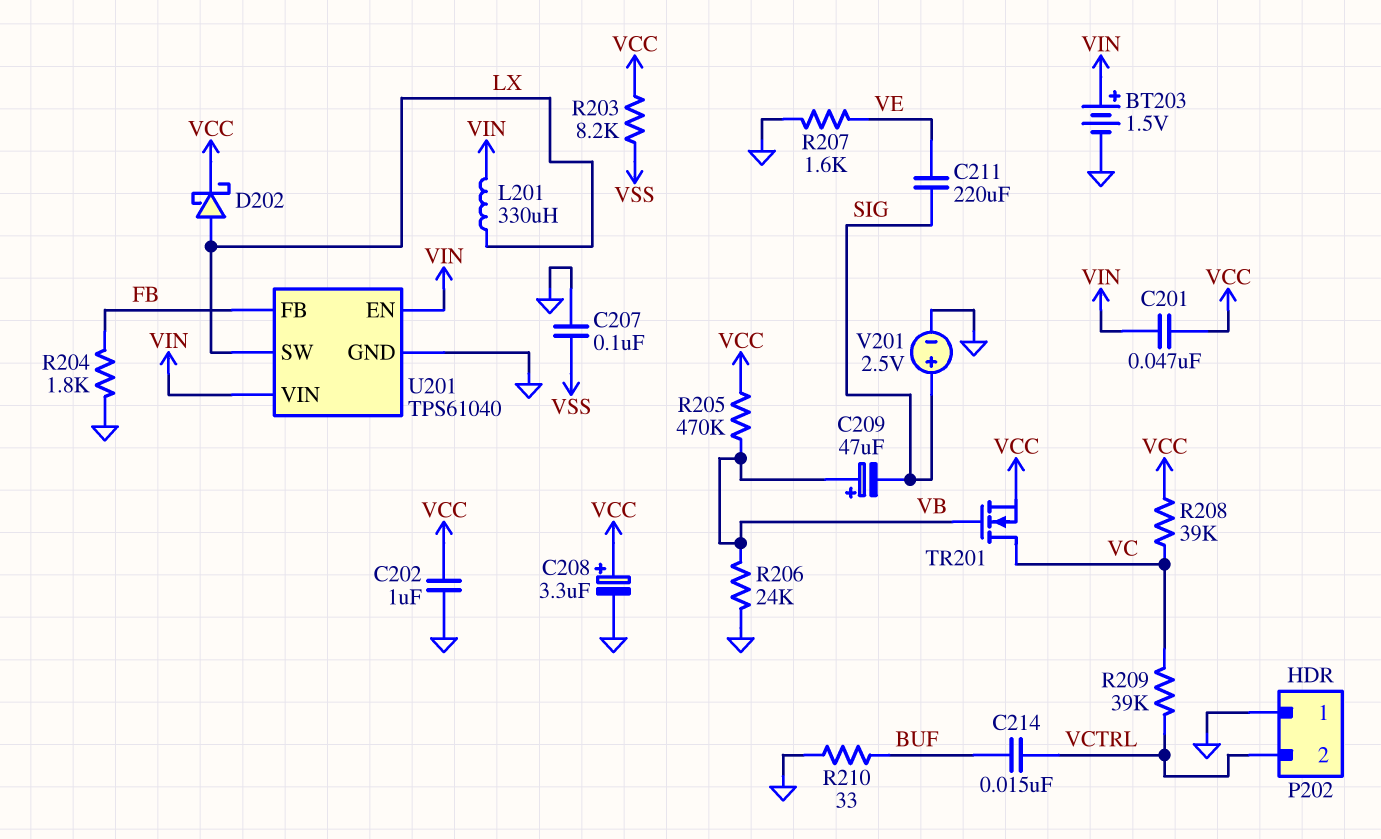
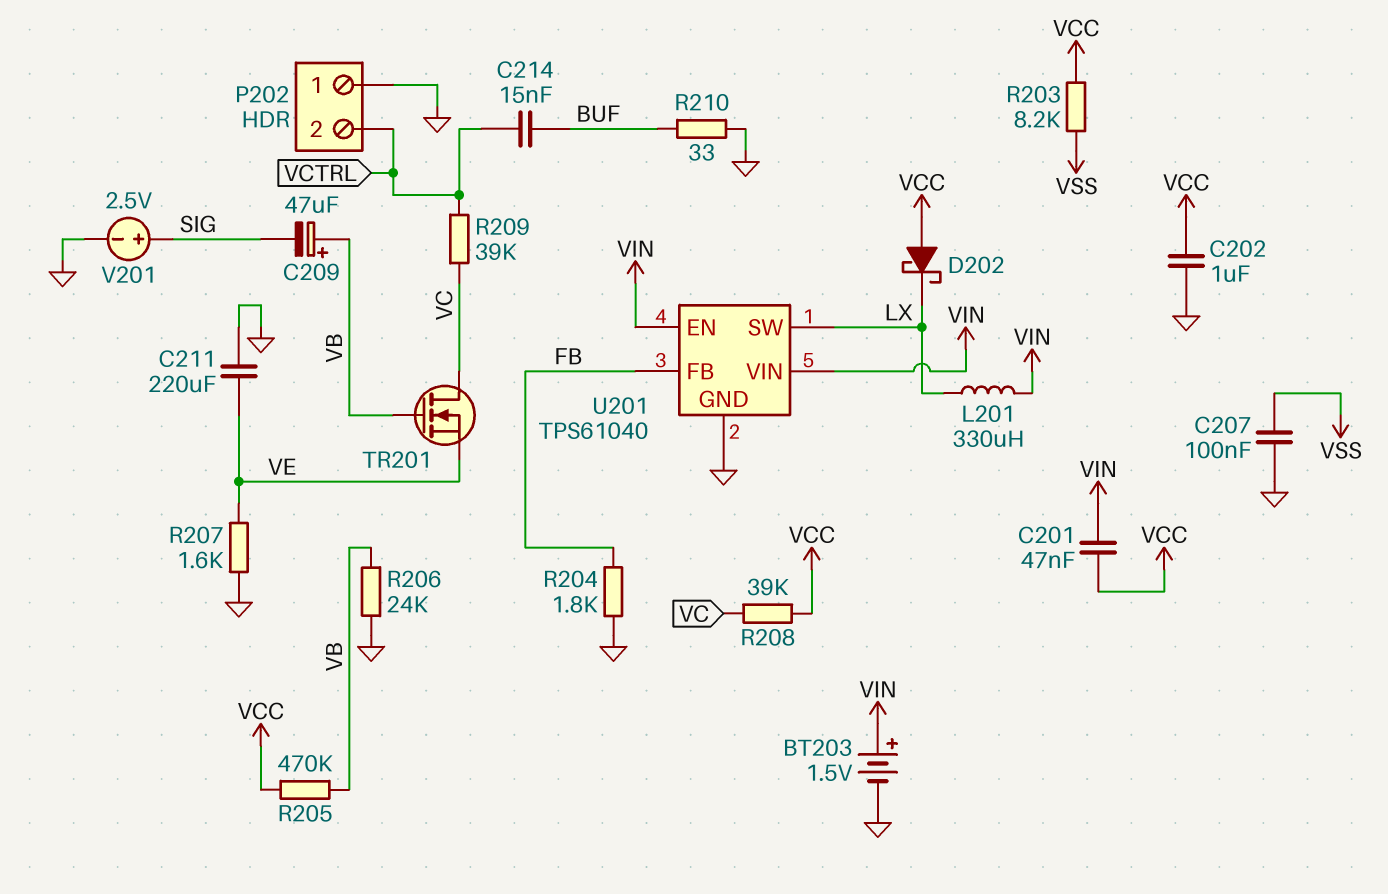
C208: 3.3uF (plus VCC, minus GND) -> none
C211: 220uF (SIG, VE) -> 220uF (GND, VE)
D202: schottky (A LX, K VCC) -> schottky (A VCC, K LX)
TR201: NMOS (G VB, D VC, S VCC) -> NMOS (G VB, D VC, S VE)

